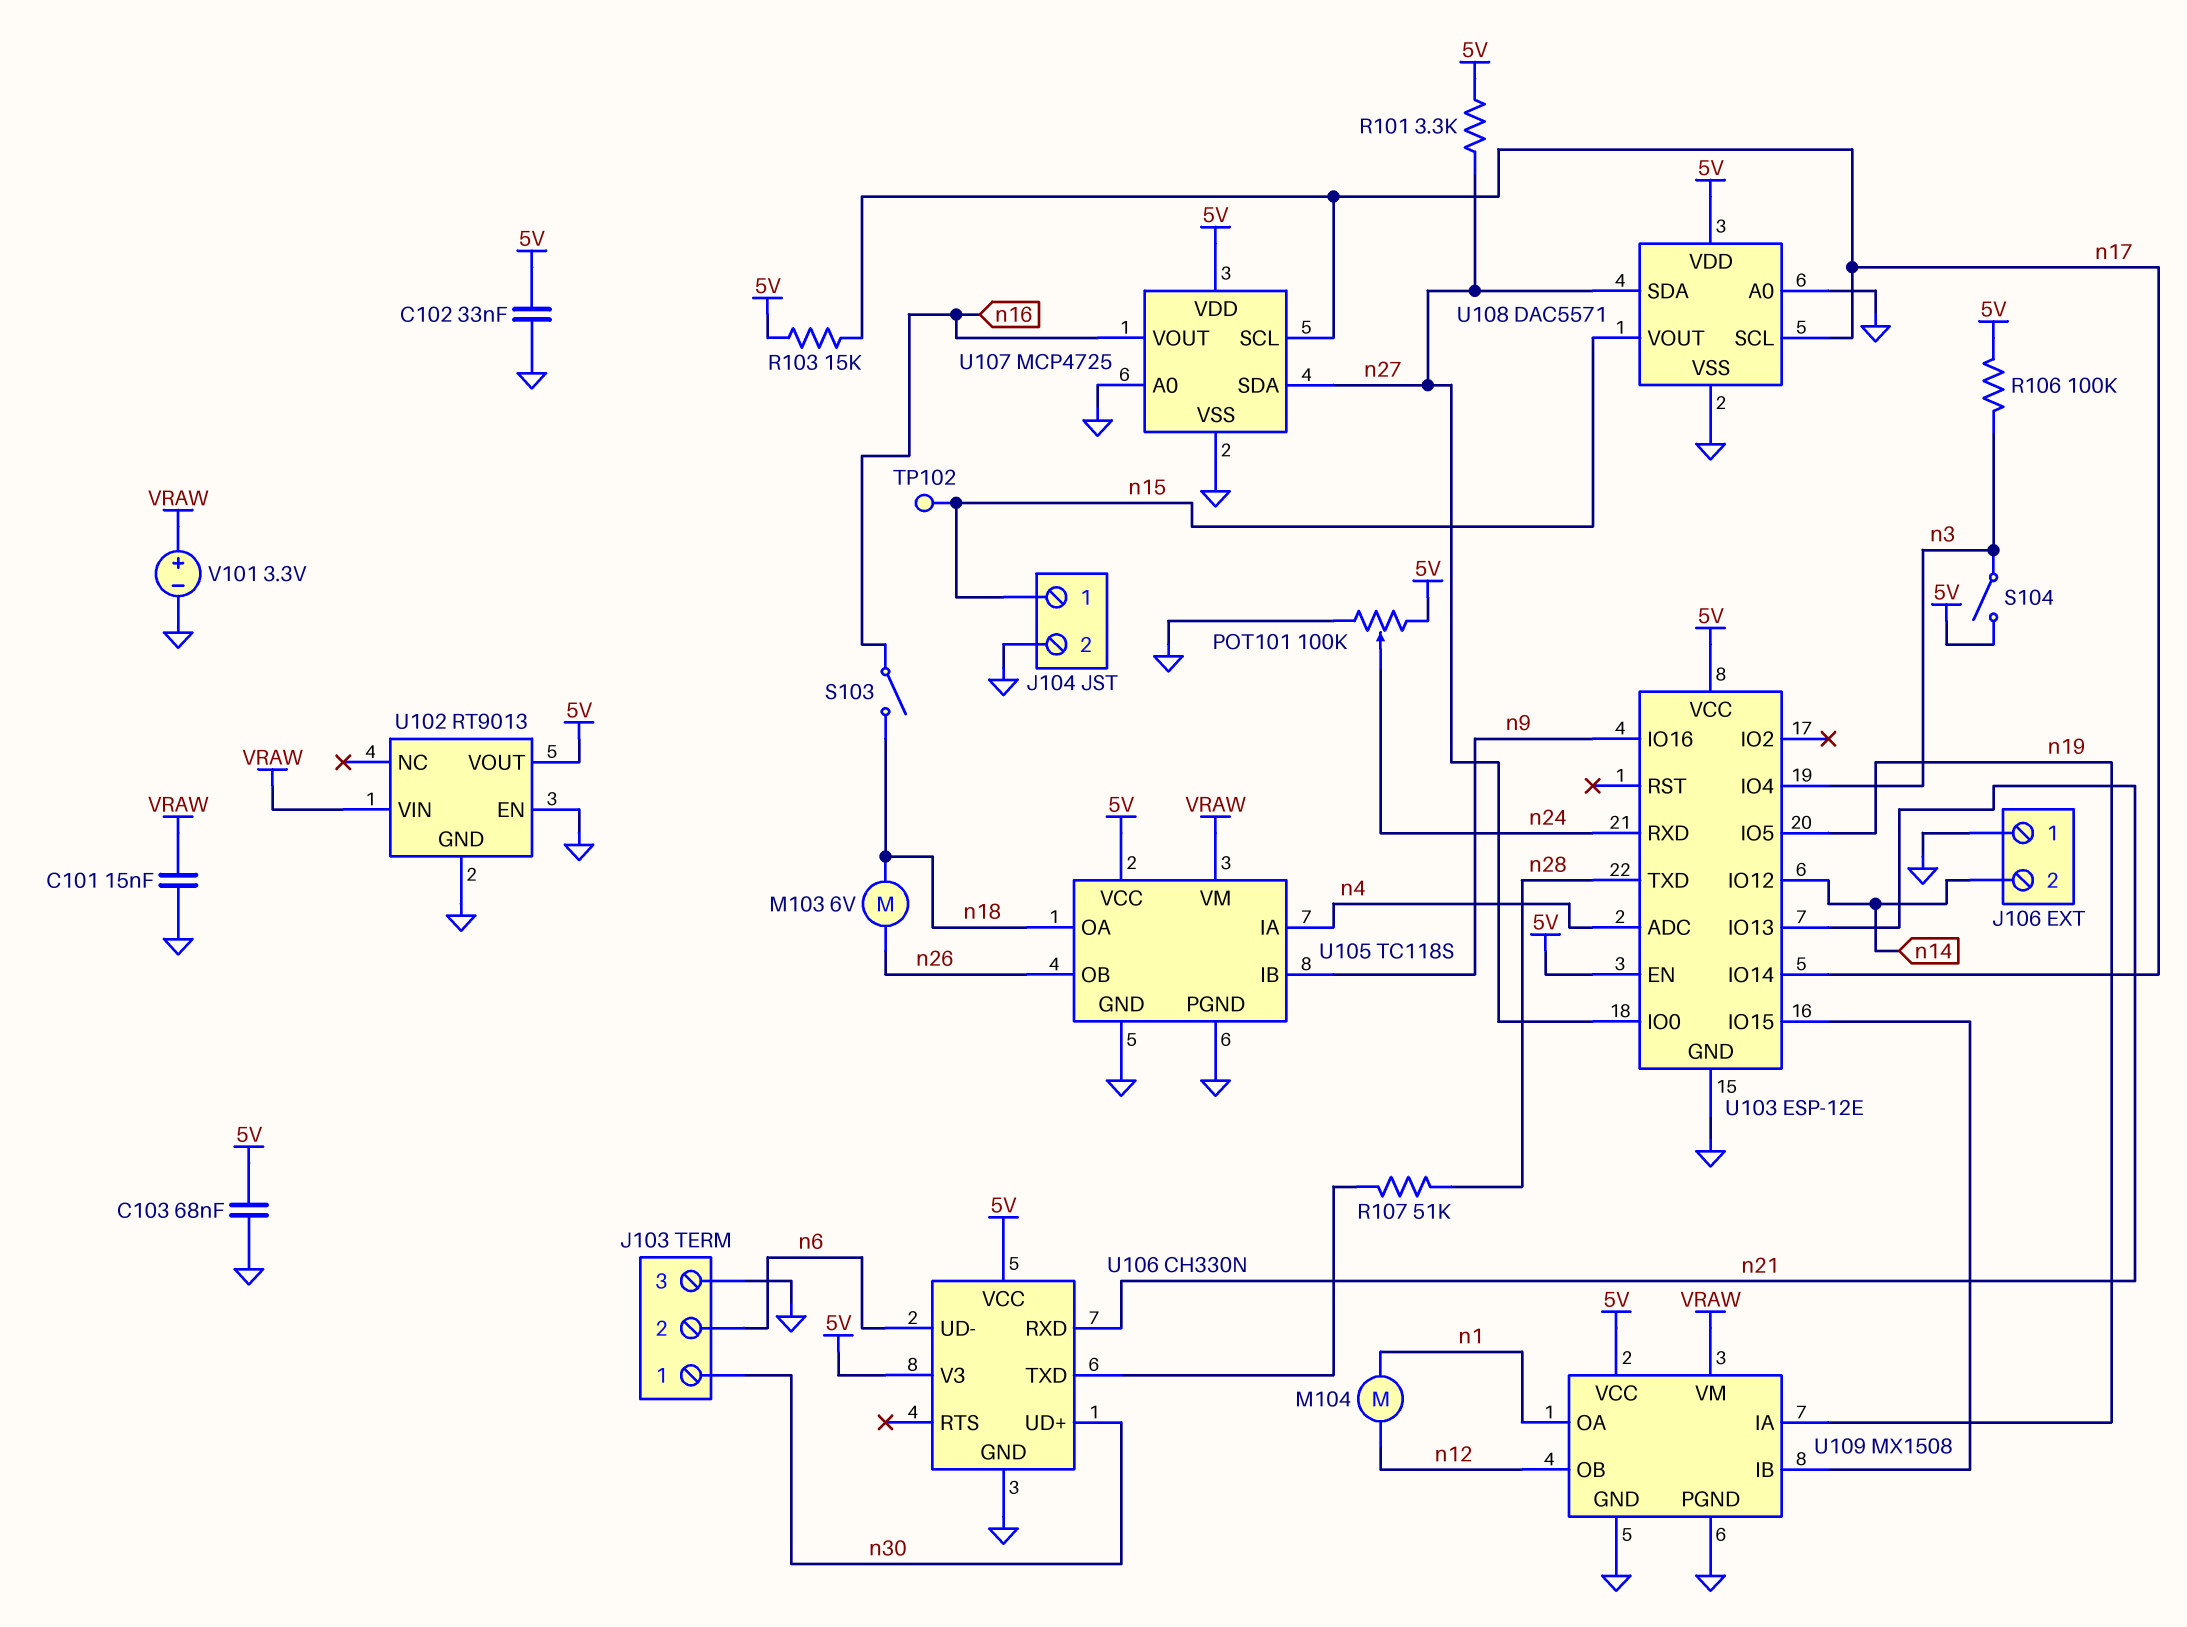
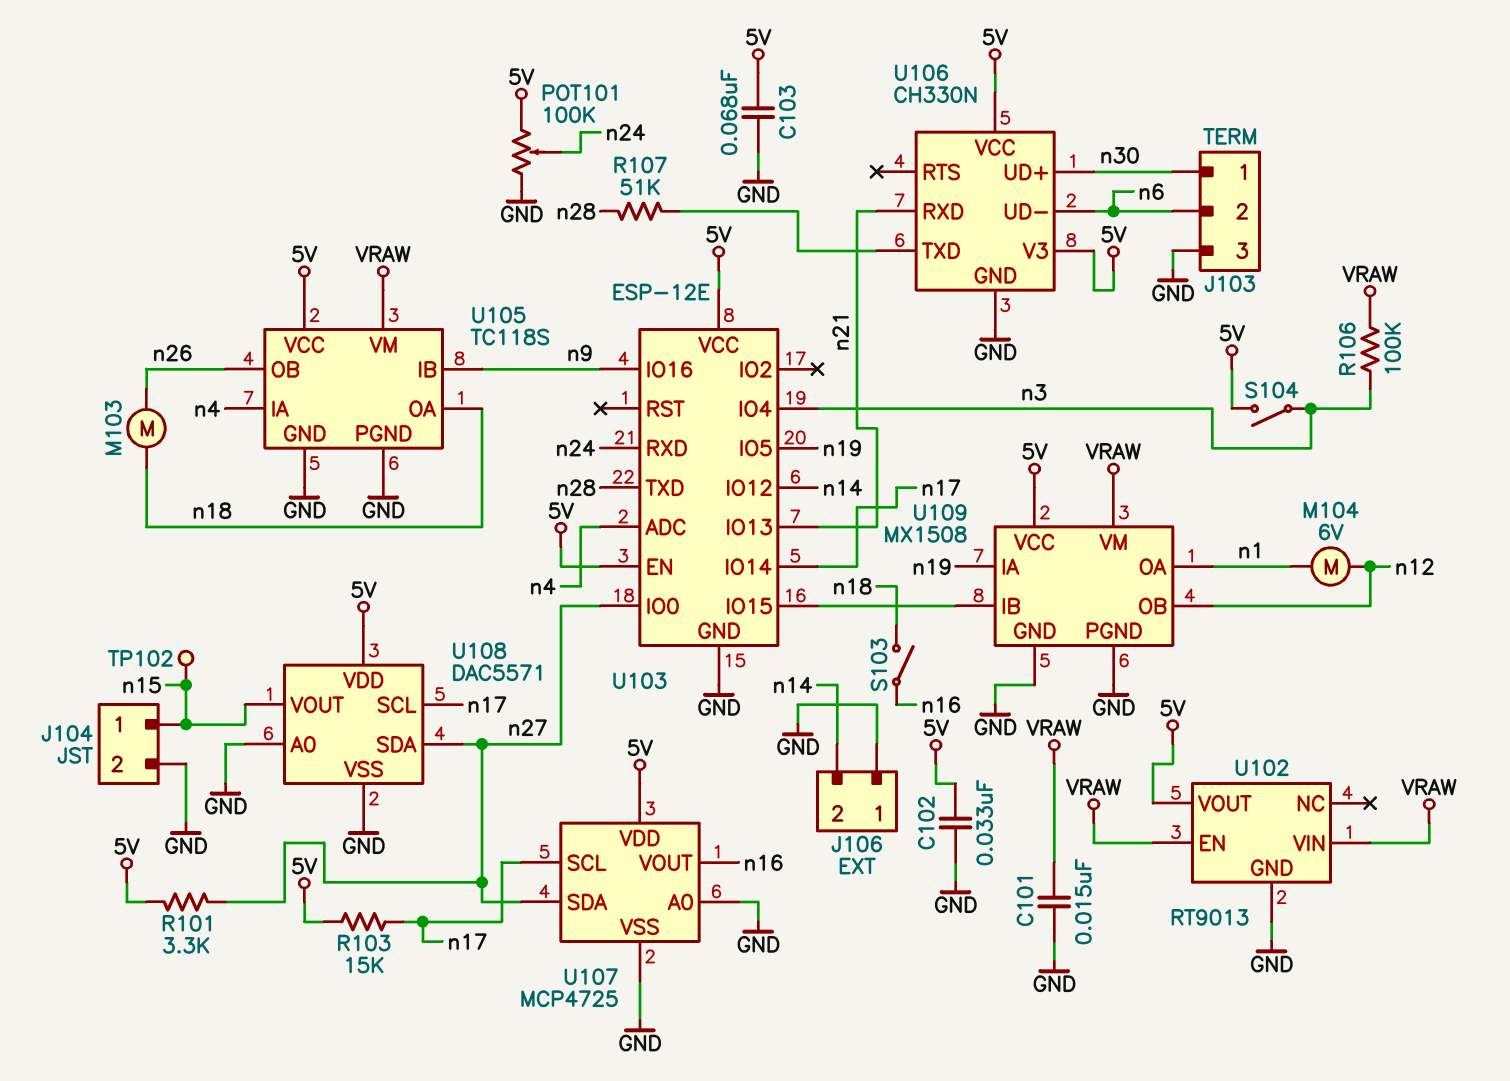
M103: motor 6V (n18, n26) -> motor (n18, n26)
M104: motor (n1, n12) -> motor 6V (n1, n12)
R106: 100k (5V, n3) -> 100k (VRAW, n3)
U102 pin EN: GND -> VRAW
V101: 3.3V (plus VRAW, minus GND) -> none

